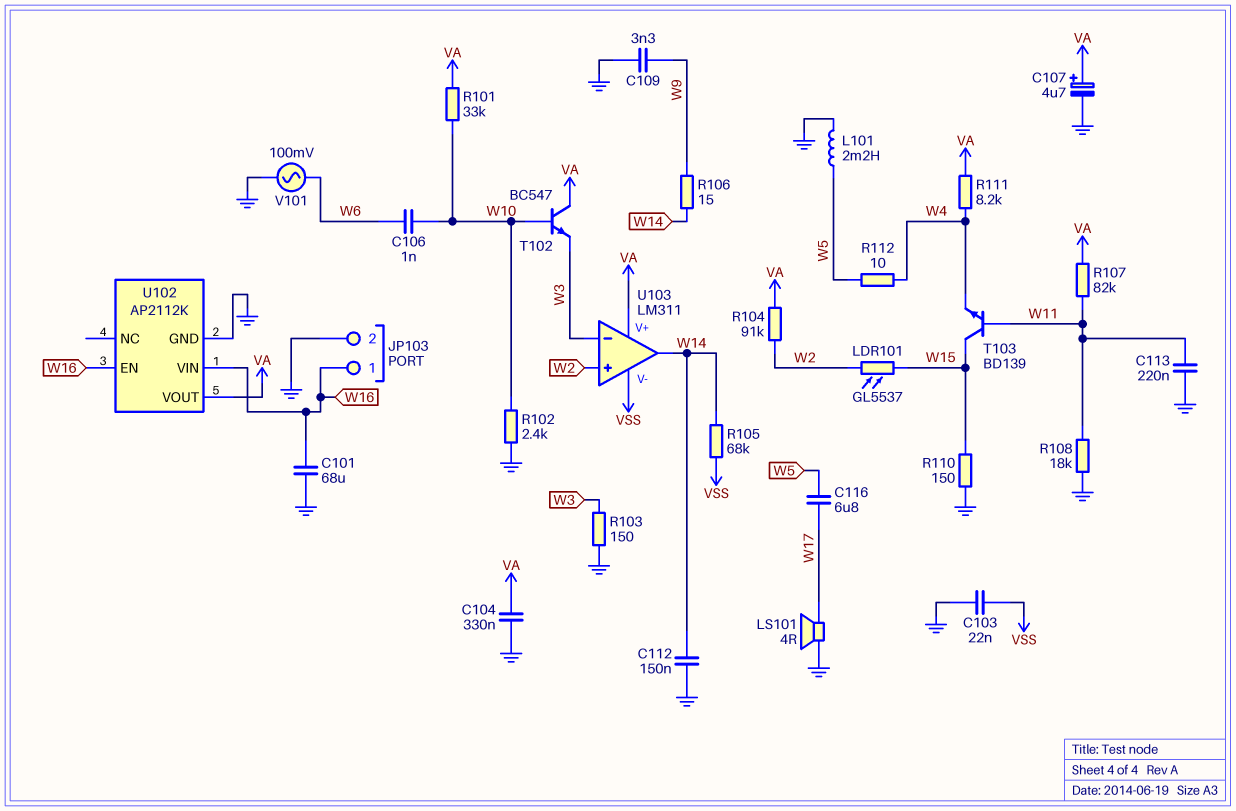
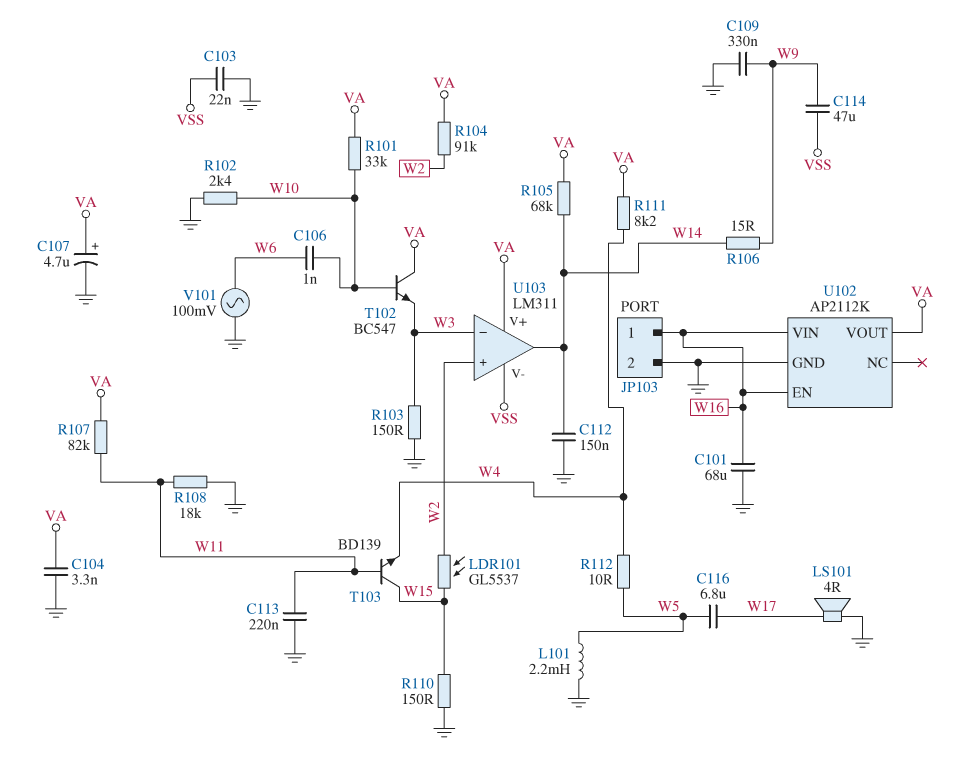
C104: 330nF (GND, VA) -> 3.3nF (GND, VA)
C109: 3.3nF (GND, W9) -> 330nF (GND, W9)
C114: none -> 47uF (VSS, W9)
R105: 68k (VSS, W14) -> 68k (VA, W14)

